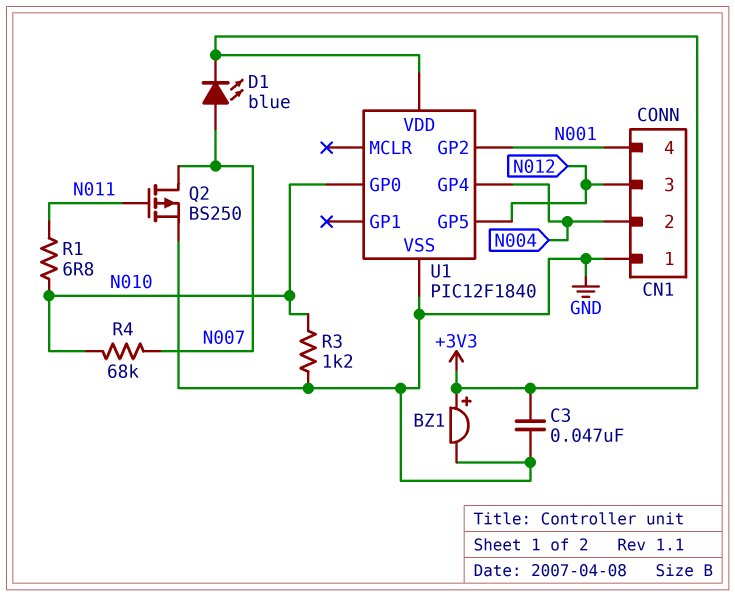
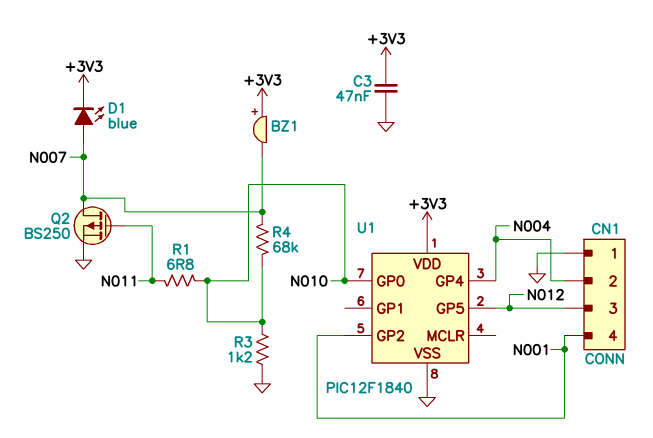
BZ1: buzzer (plus +3V3, minus GND) -> buzzer (plus +3V3, minus N007)

